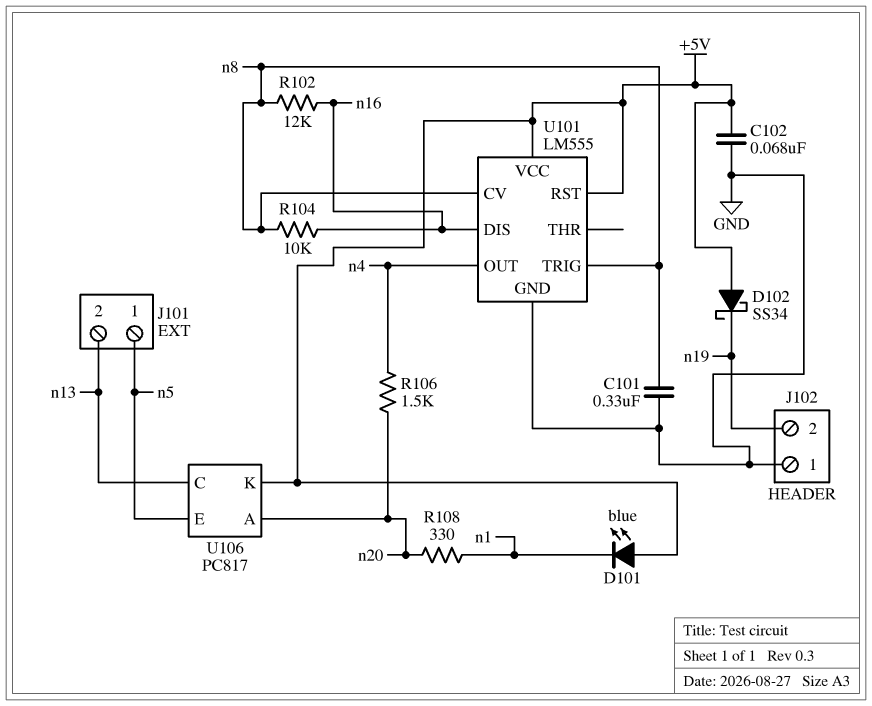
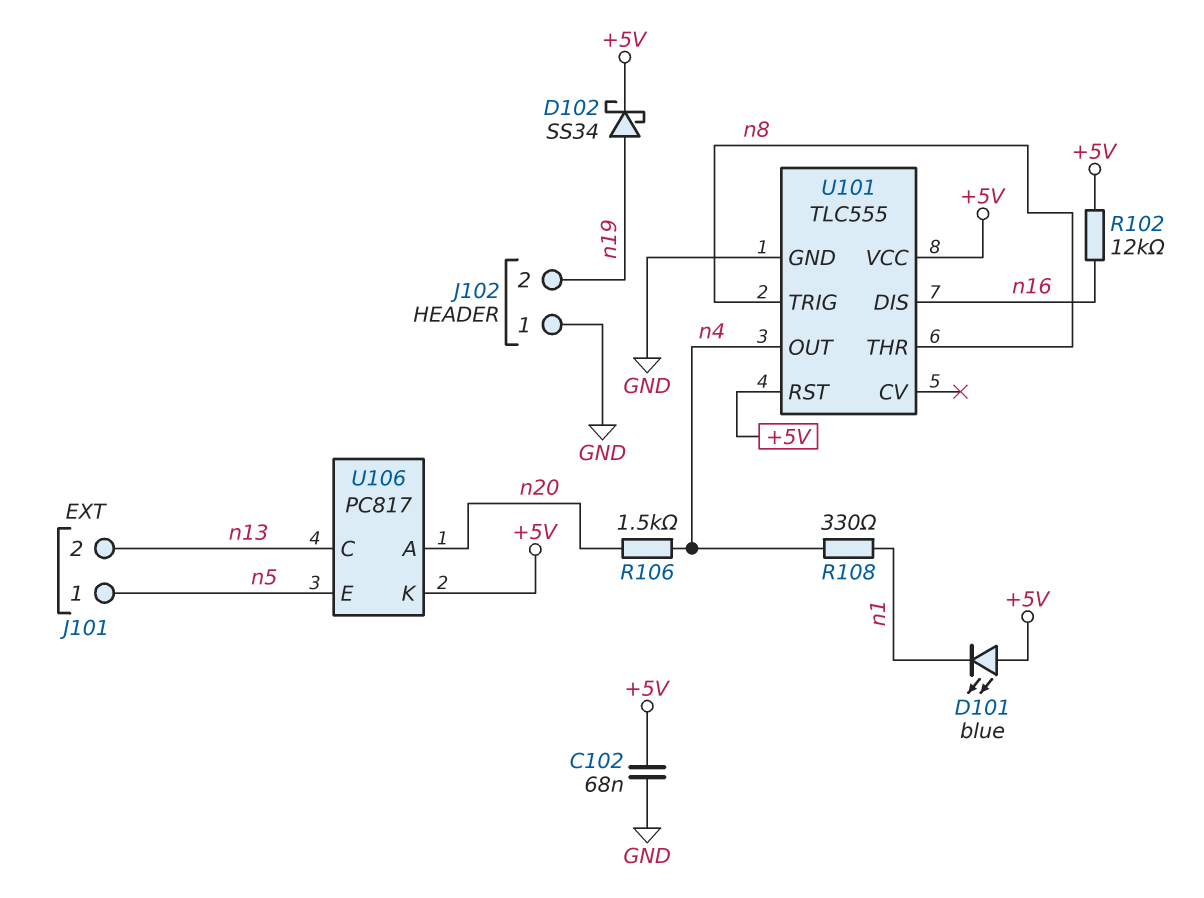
C101: 330nF (GND, n8) -> none
D102: schottky SS34 (A +5V, K n19) -> schottky SS34 (A n19, K +5V)
R102: 12k (n8, n16) -> 12k (+5V, n16)
R104: 10k (n8, n16) -> none
R108: 330 (n1, n20) -> 330 (n1, n4)
U101: LM555 -> TLC555
U101 pin CV: n8 -> none
U101 pin THR: none -> n8

